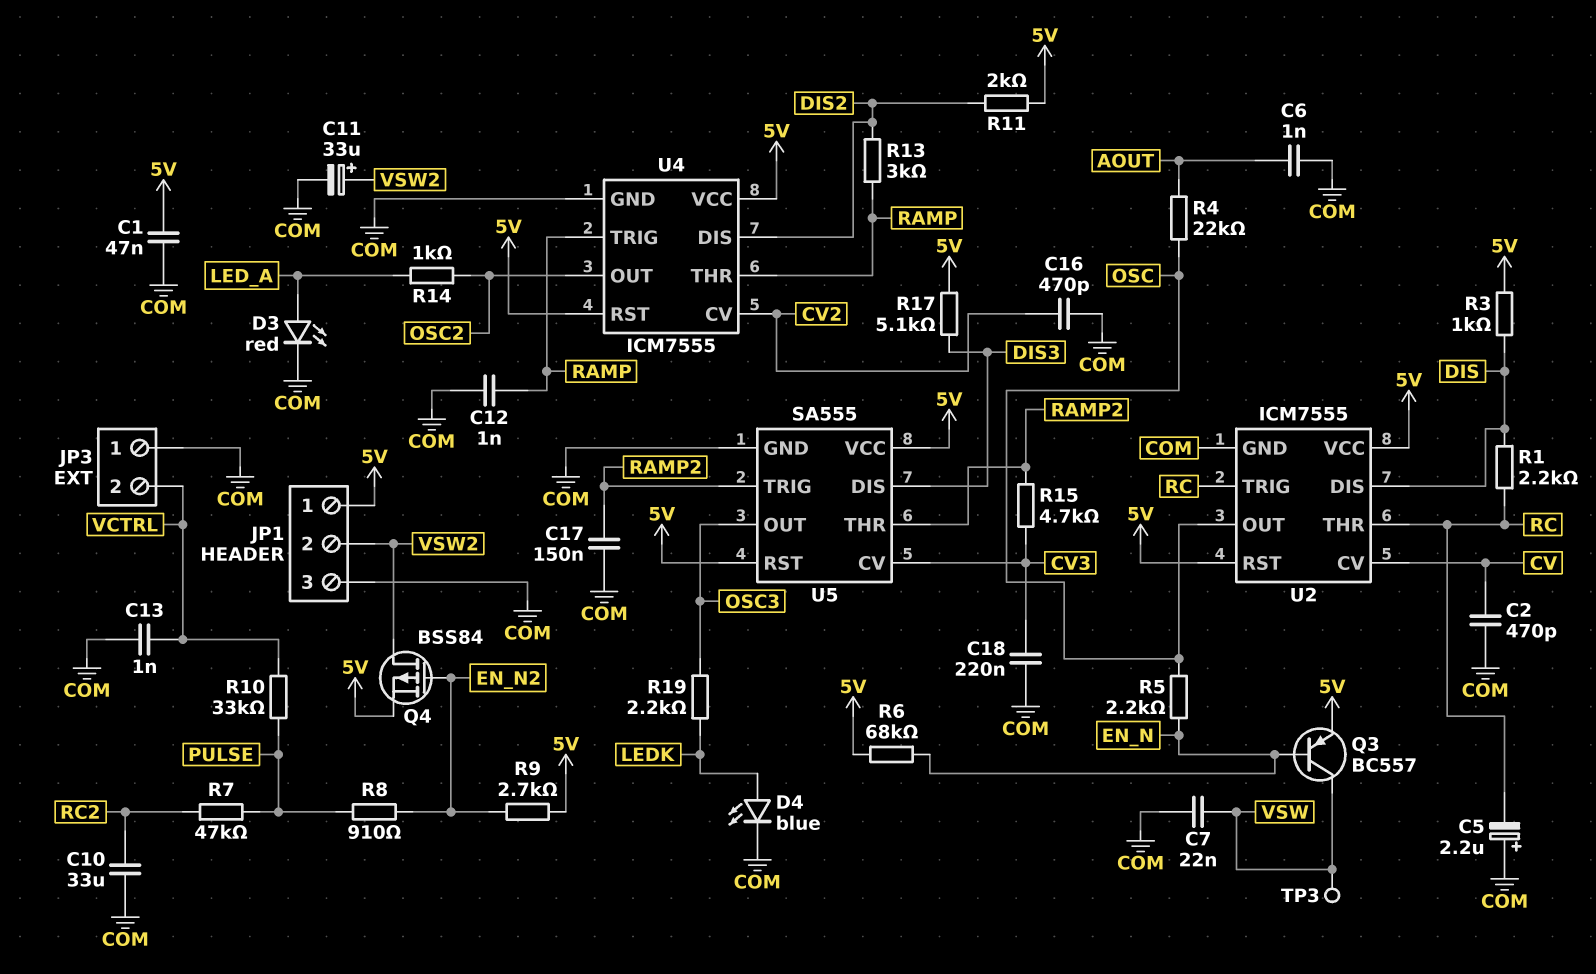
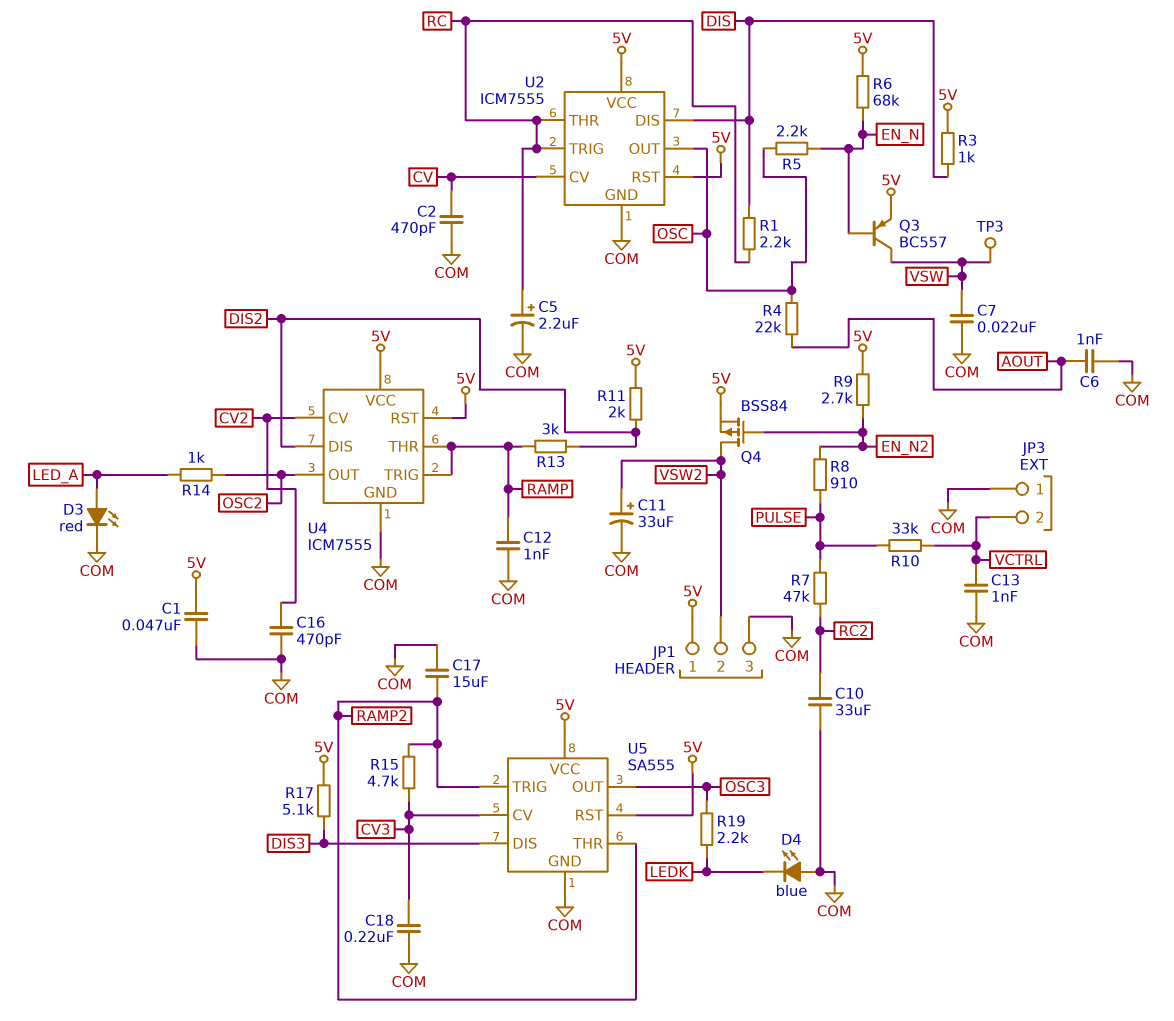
C5: 2.2uF (plus COM, minus RC) -> 2.2uF (plus RC, minus COM)
C17: 150nF (COM, RAMP2) -> 15uF (COM, RAMP2)
D4: LED blue (A LEDK, K COM) -> LED blue (A COM, K LEDK)

